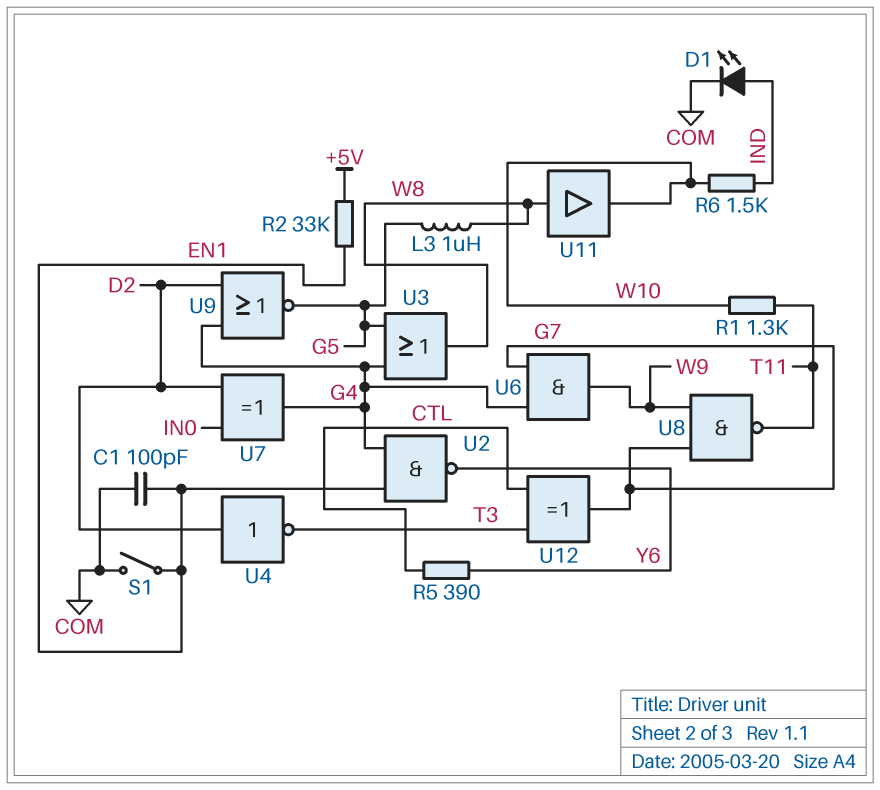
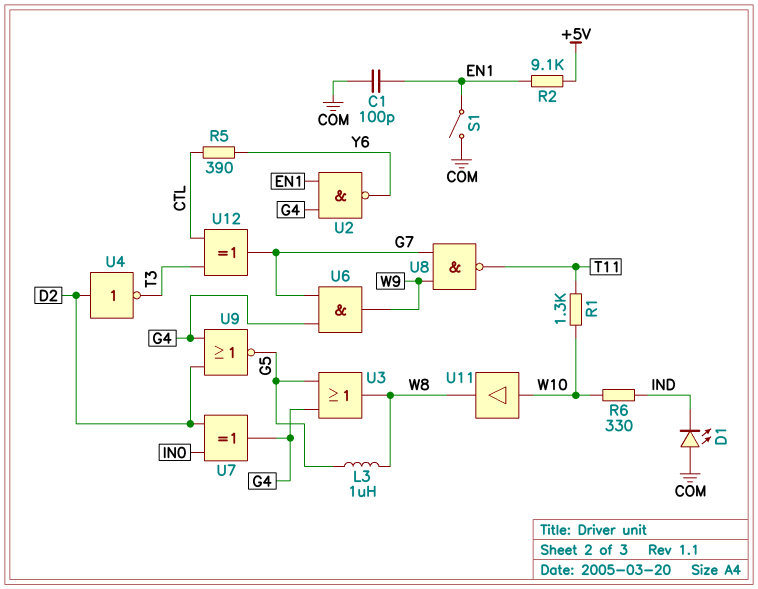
D1: LED (A IND, K COM) -> LED (A COM, K IND)
R2: 33k (+5V, EN1) -> 9.1k (+5V, EN1)
R6: 1.5k (IND, W10) -> 330 (IND, W10)
U11: buffer (in W8, out W10) -> buffer (in W10, out W8)

